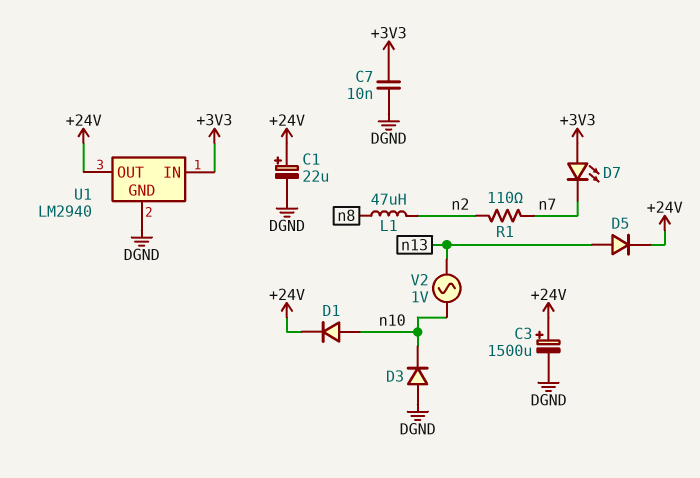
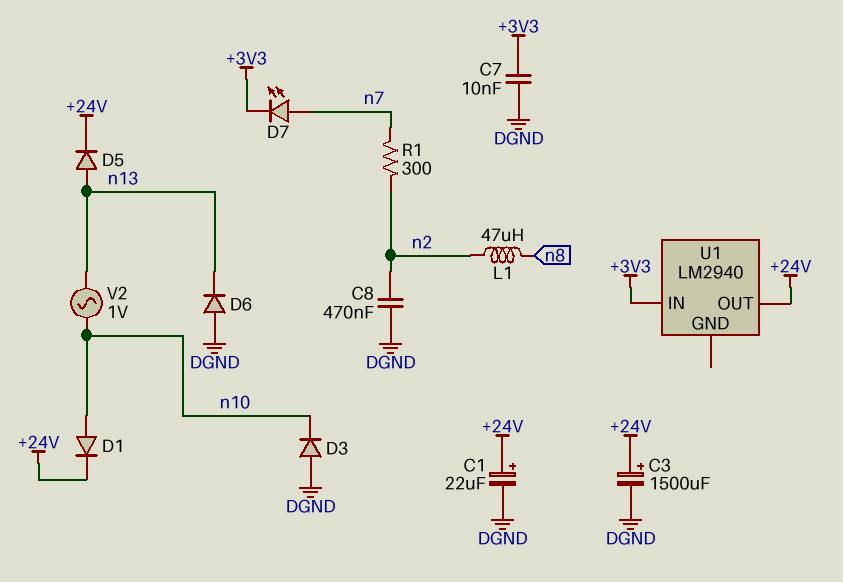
C8: none -> 470nF (DGND, n2)
D6: none -> diode (A DGND, K n13)
D7: LED (A +3V3, K n7) -> LED (A n7, K +3V3)
R1: 110 (n2, n7) -> 300 (n2, n7)
U1 pin GND: DGND -> none

